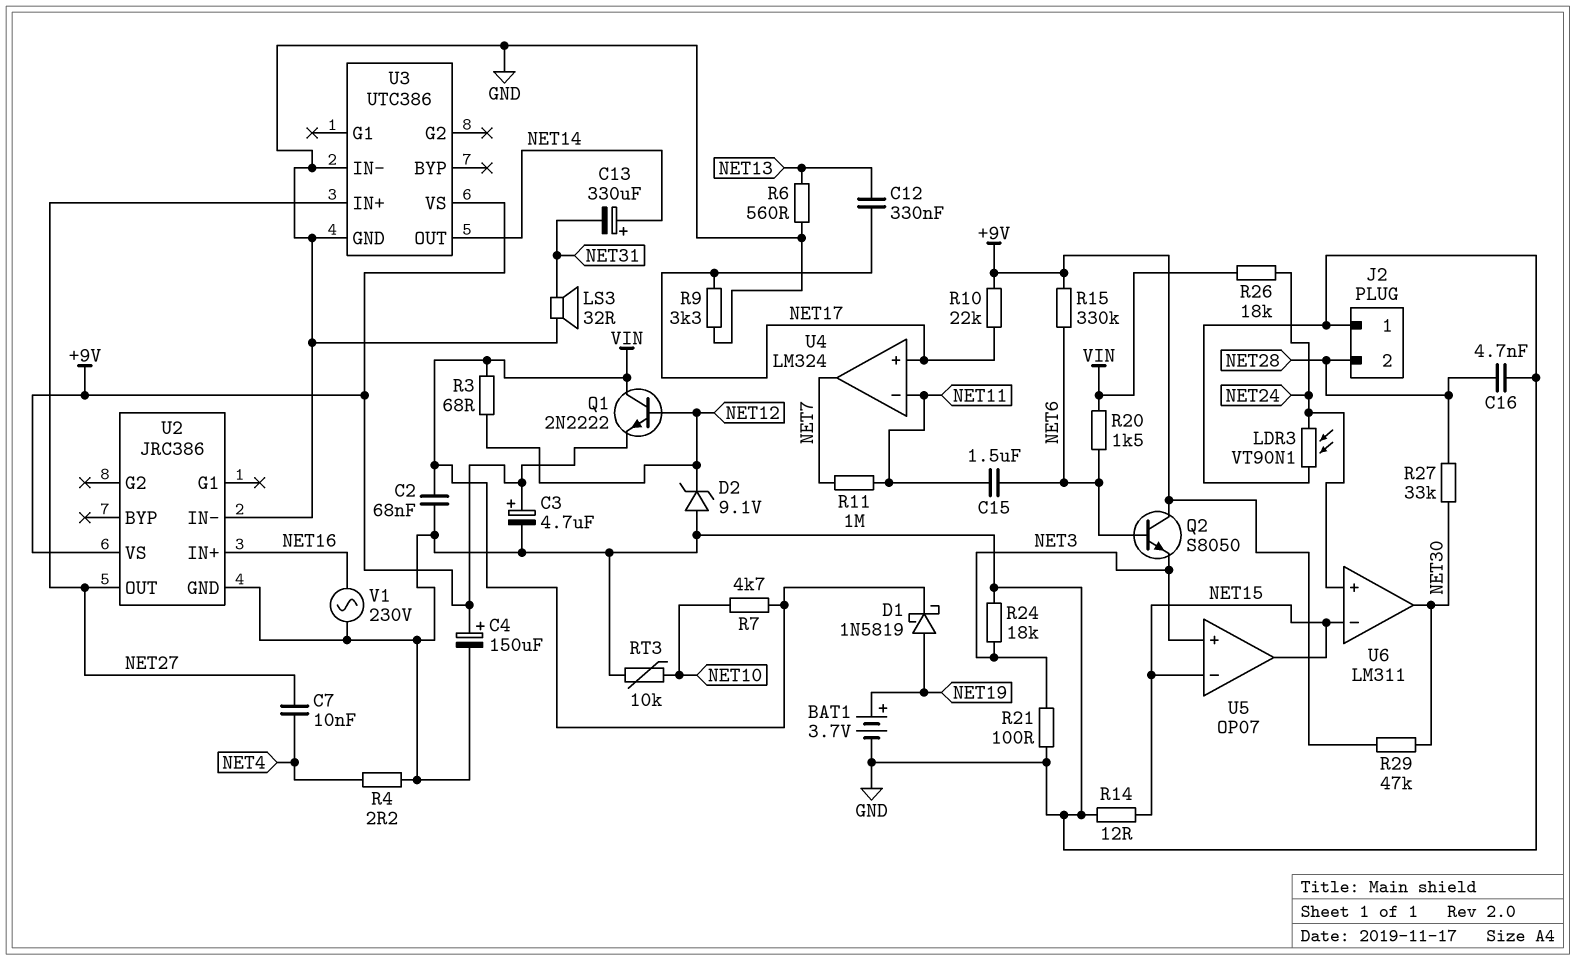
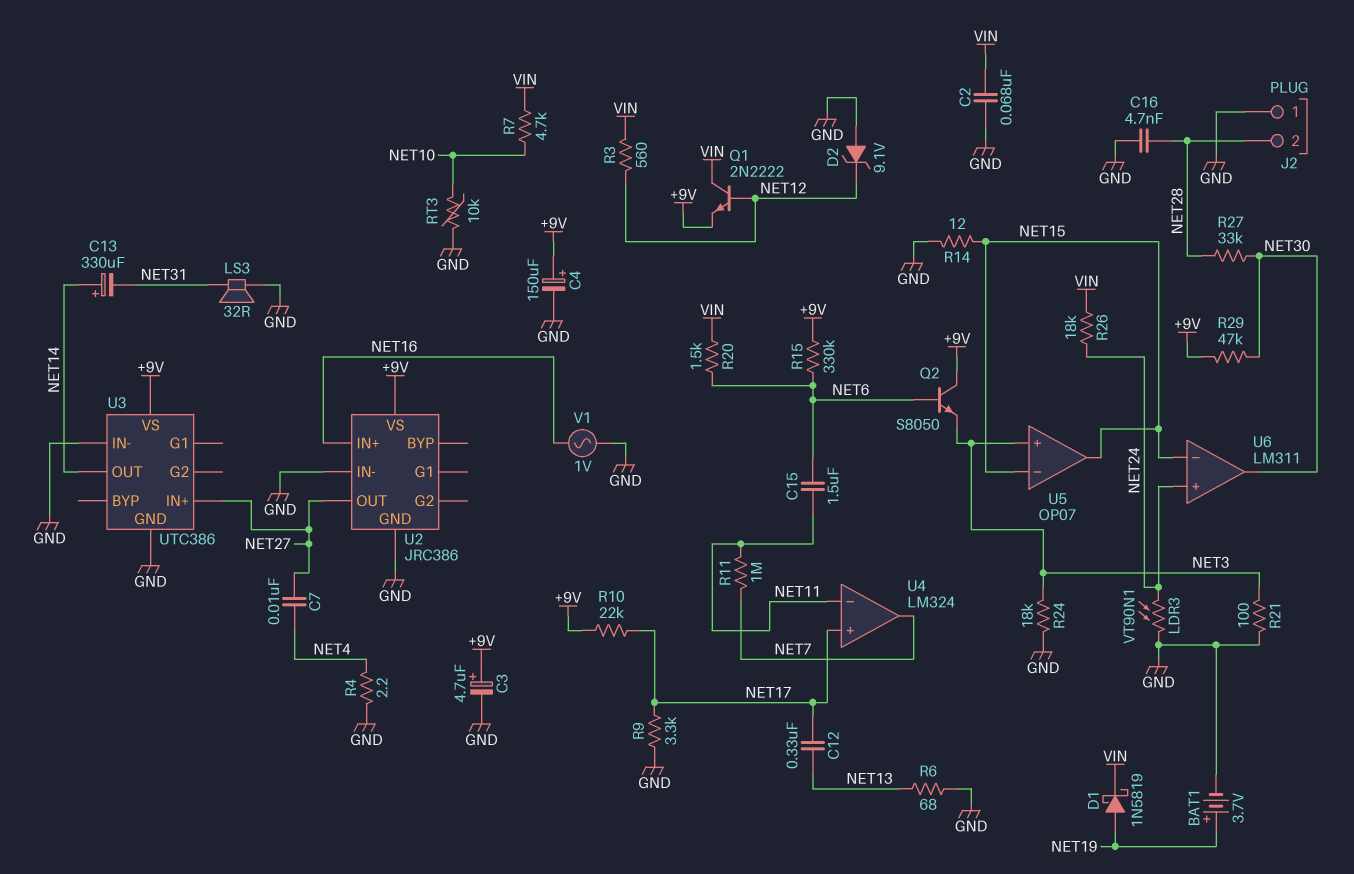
R3: 68 (NET12, VIN) -> 560 (NET12, VIN)
R6: 560 (GND, NET13) -> 68 (GND, NET13)
V1: AC 230V (GND, NET16) -> AC 1V (GND, NET16)

